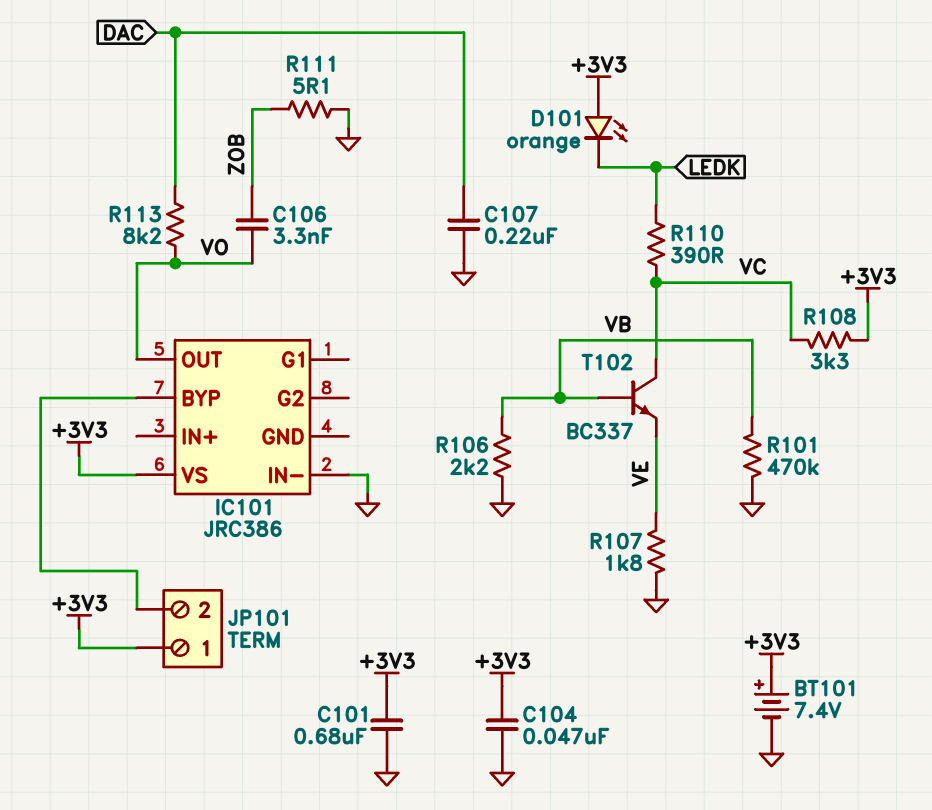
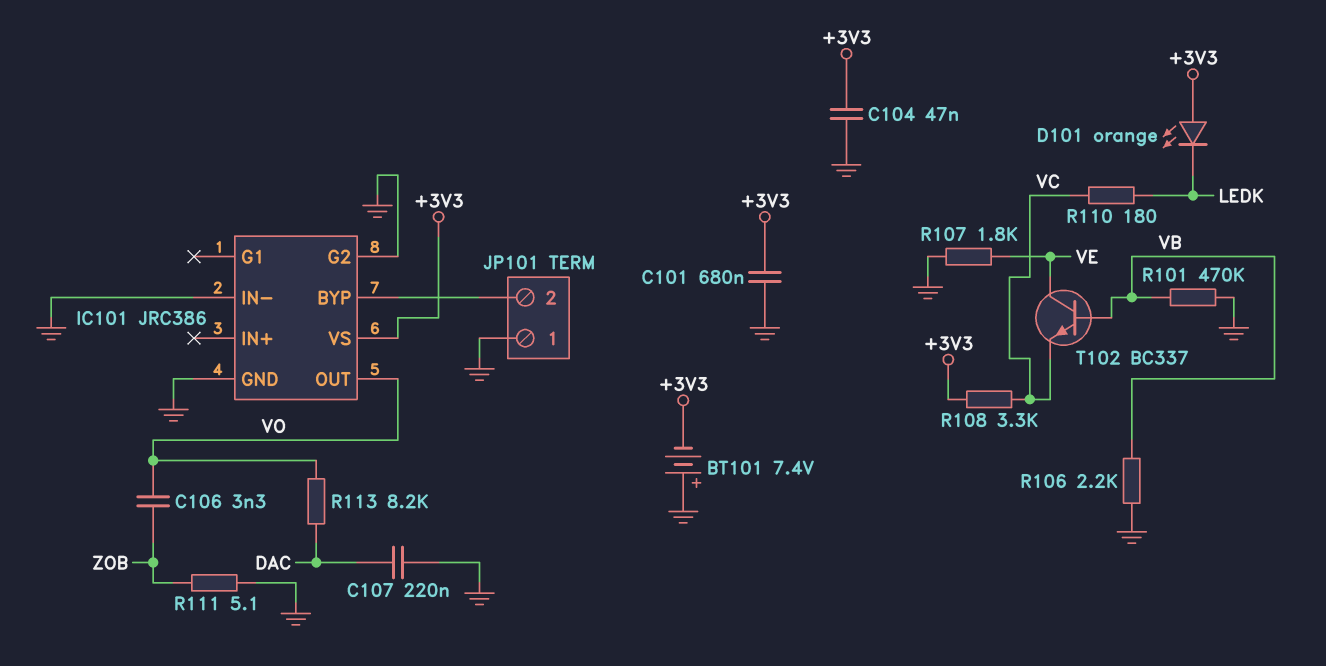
BT101: 7.4V (plus +3V3, minus GND) -> 7.4V (plus GND, minus +3V3)
IC101 pin G2: none -> GND
IC101 pin GND: none -> GND
JP101 pin 1: +3V3 -> GND
R110: 390 (LEDK, VC) -> 180 (LEDK, VC)
T102: NPN BC337 (B VB, C VC, E VE) -> NPN BC337 (B VB, C VE, E VC)

